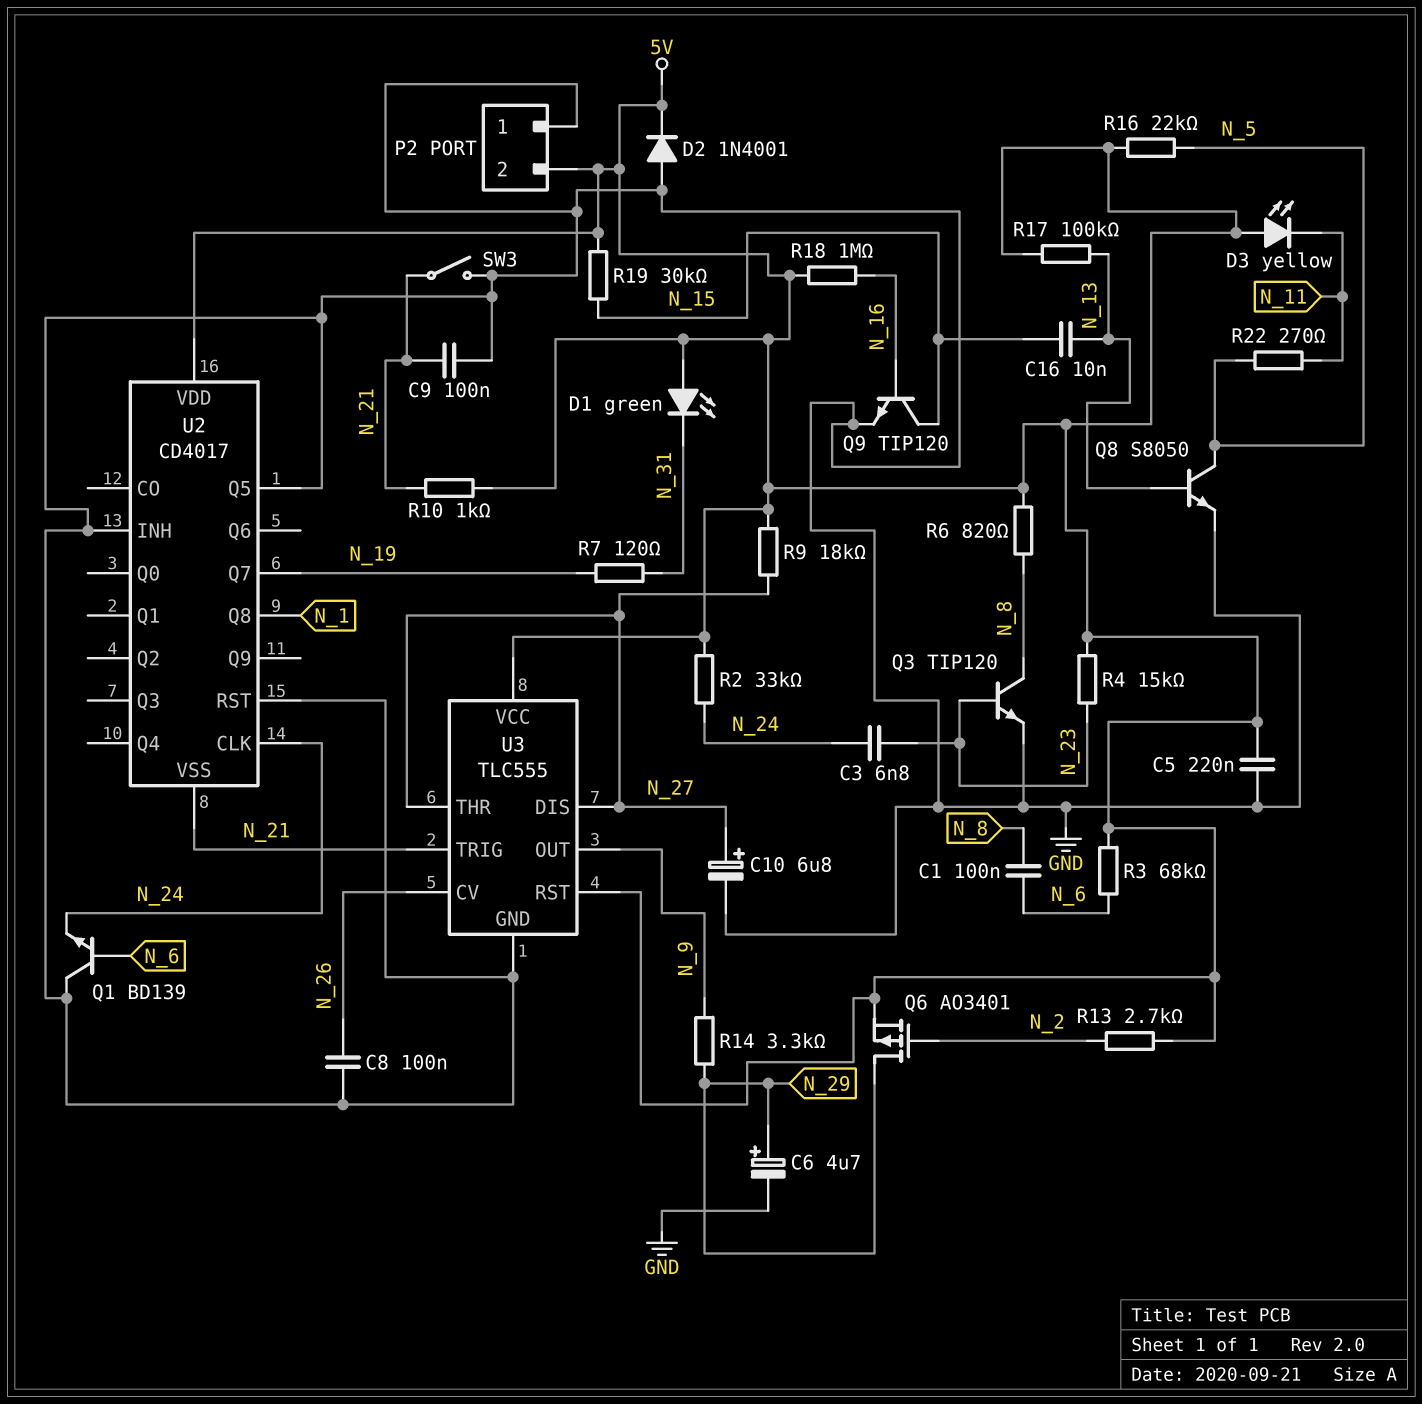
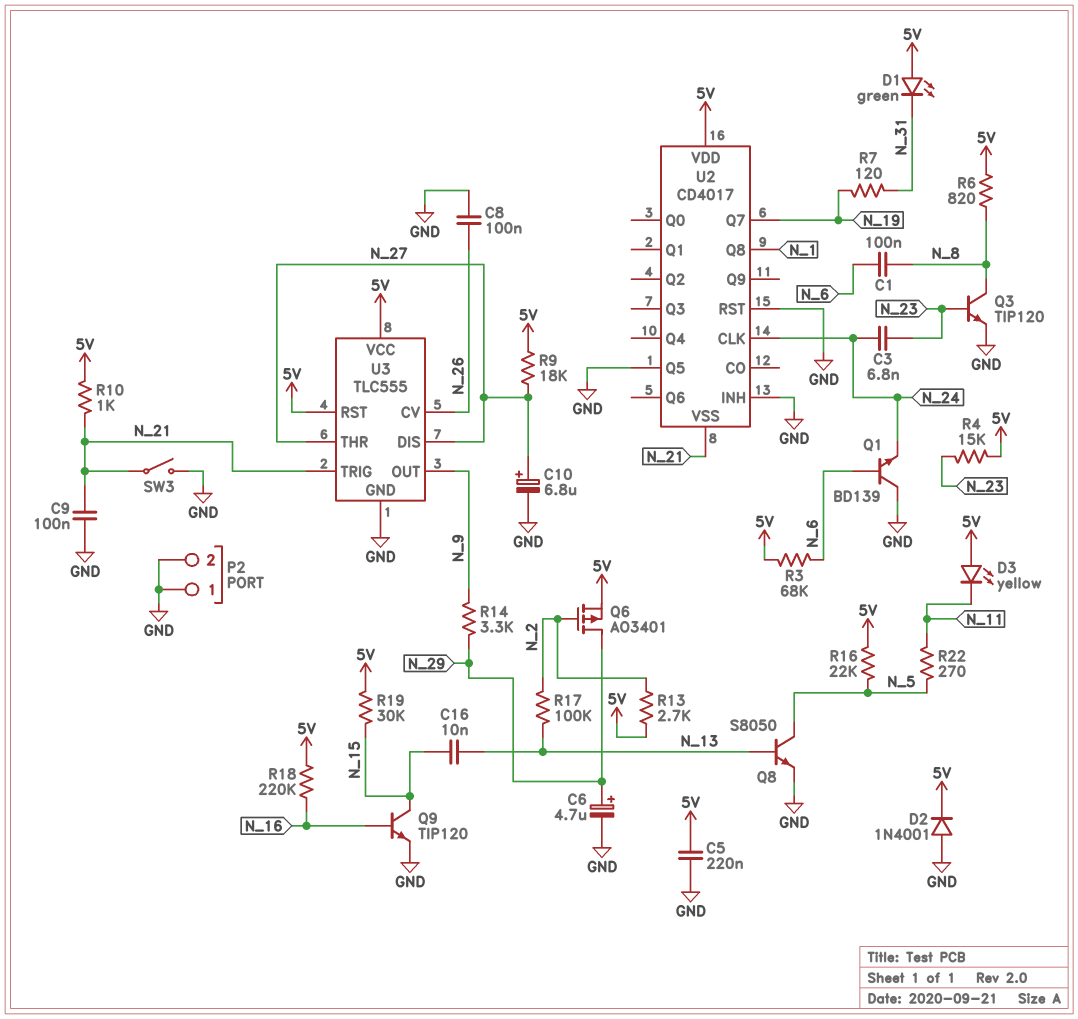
P2 pin 2: 5V -> GND
R2: 33k (5V, N_24) -> none
R17: 100k (5V, N_13) -> 100k (N_2, N_13)
R18: 1M (5V, N_16) -> 220k (5V, N_16)

